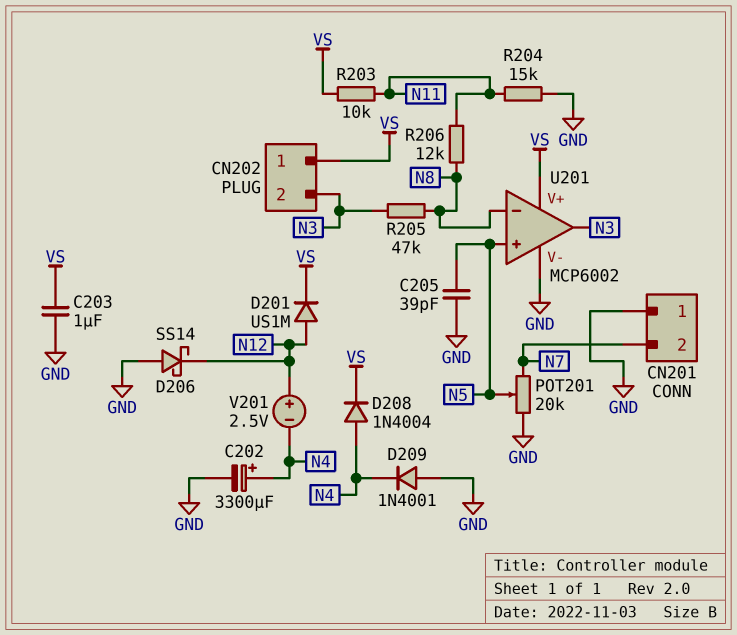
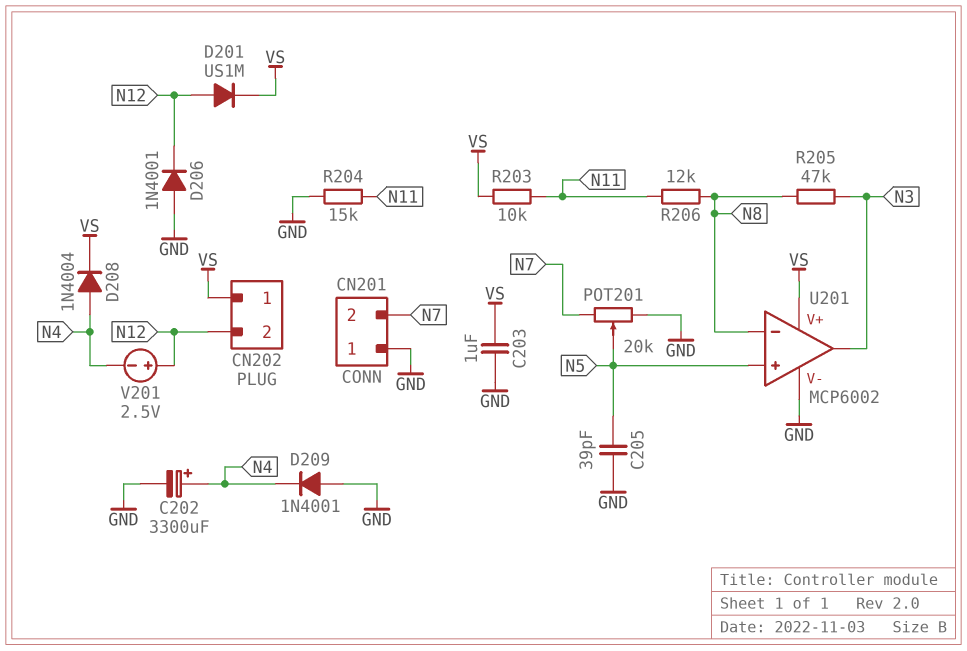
CN202 pin 2: N3 -> N12
D206: schottky SS14 (A GND, K N12) -> diode 1N4001 (A GND, K N12)

